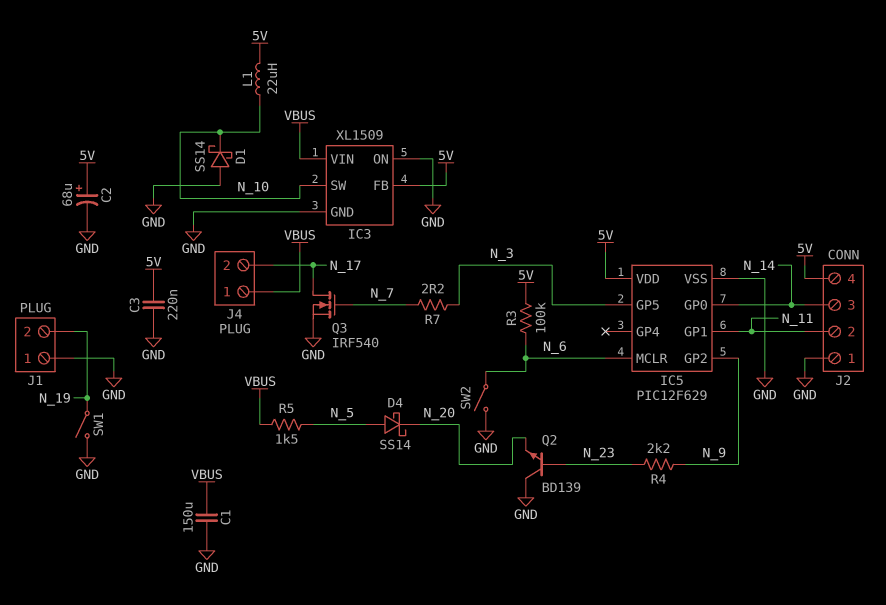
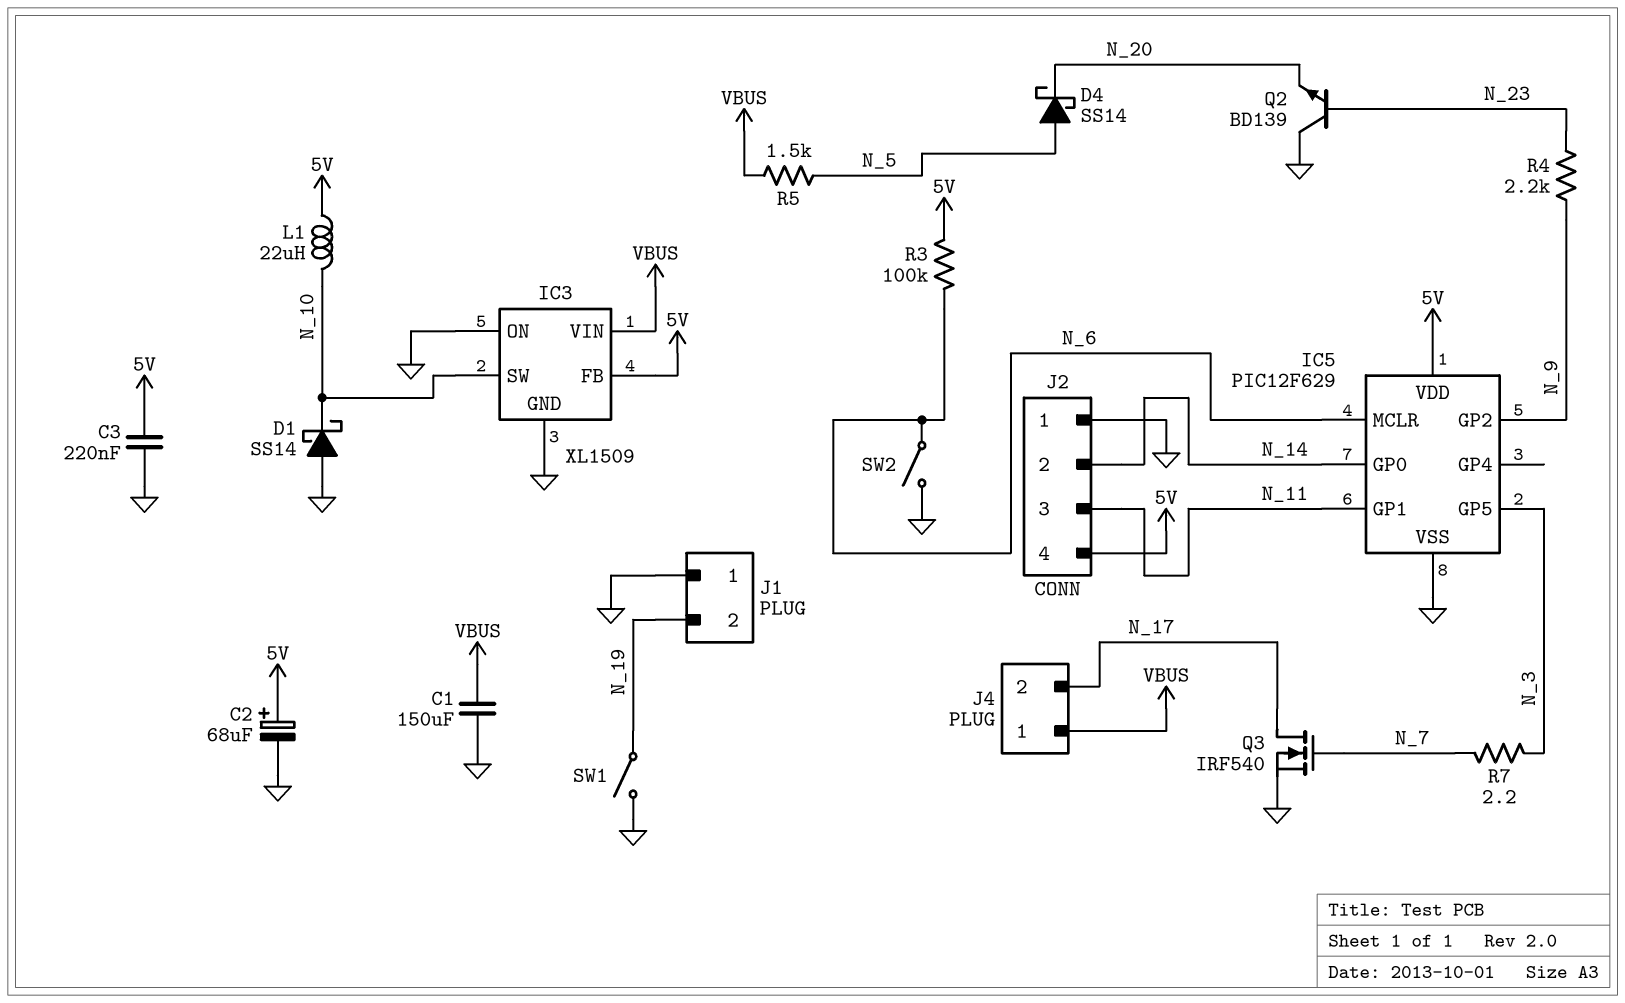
J2 pin 2: N_11 -> N_14
J2 pin 3: N_14 -> N_11

